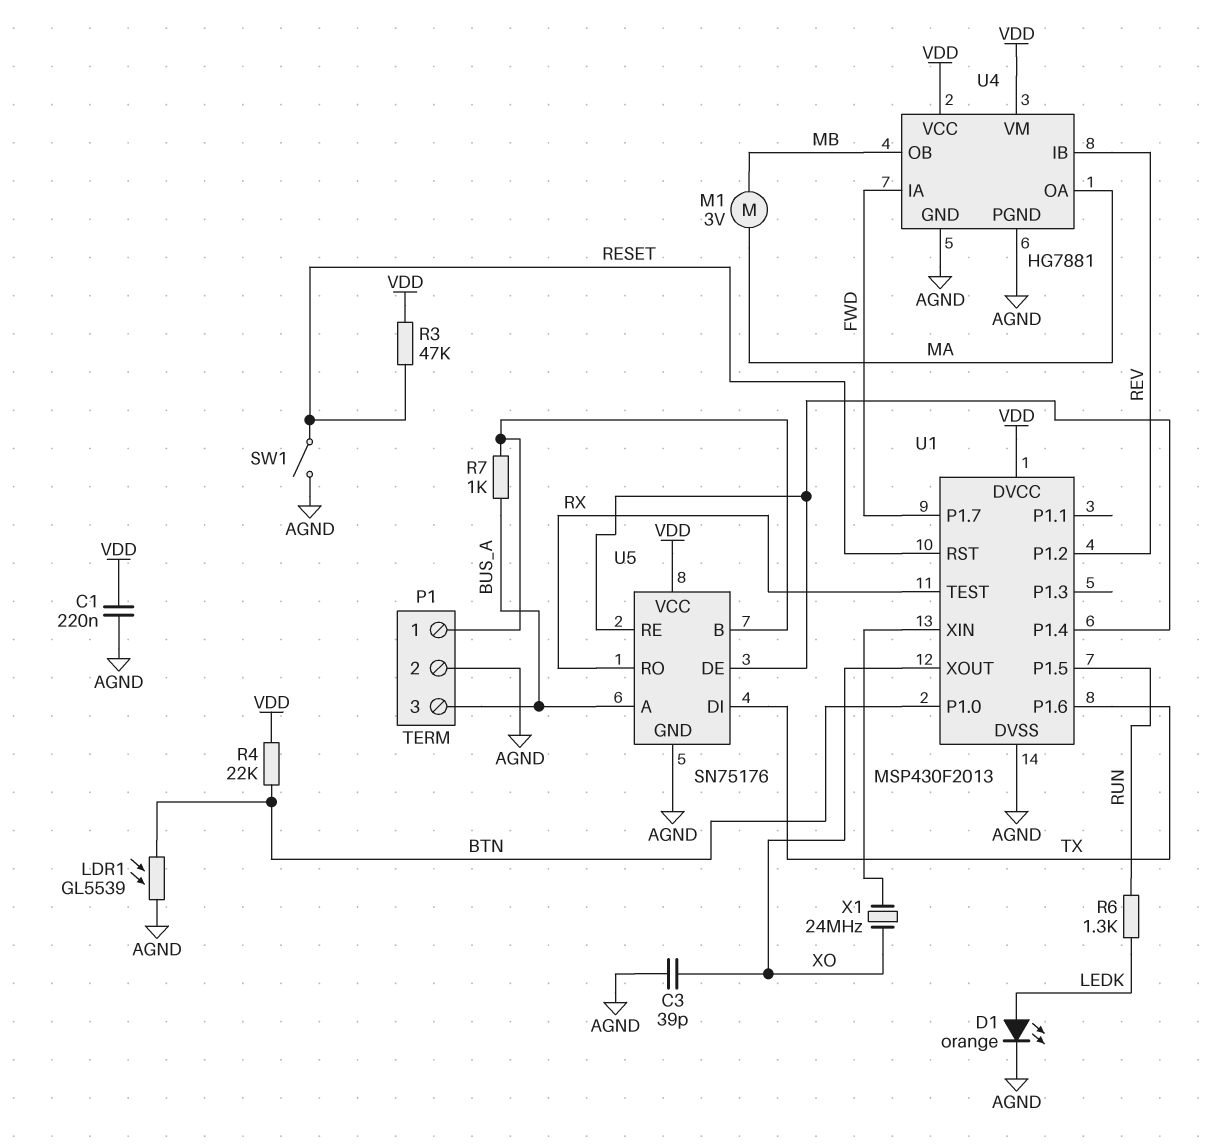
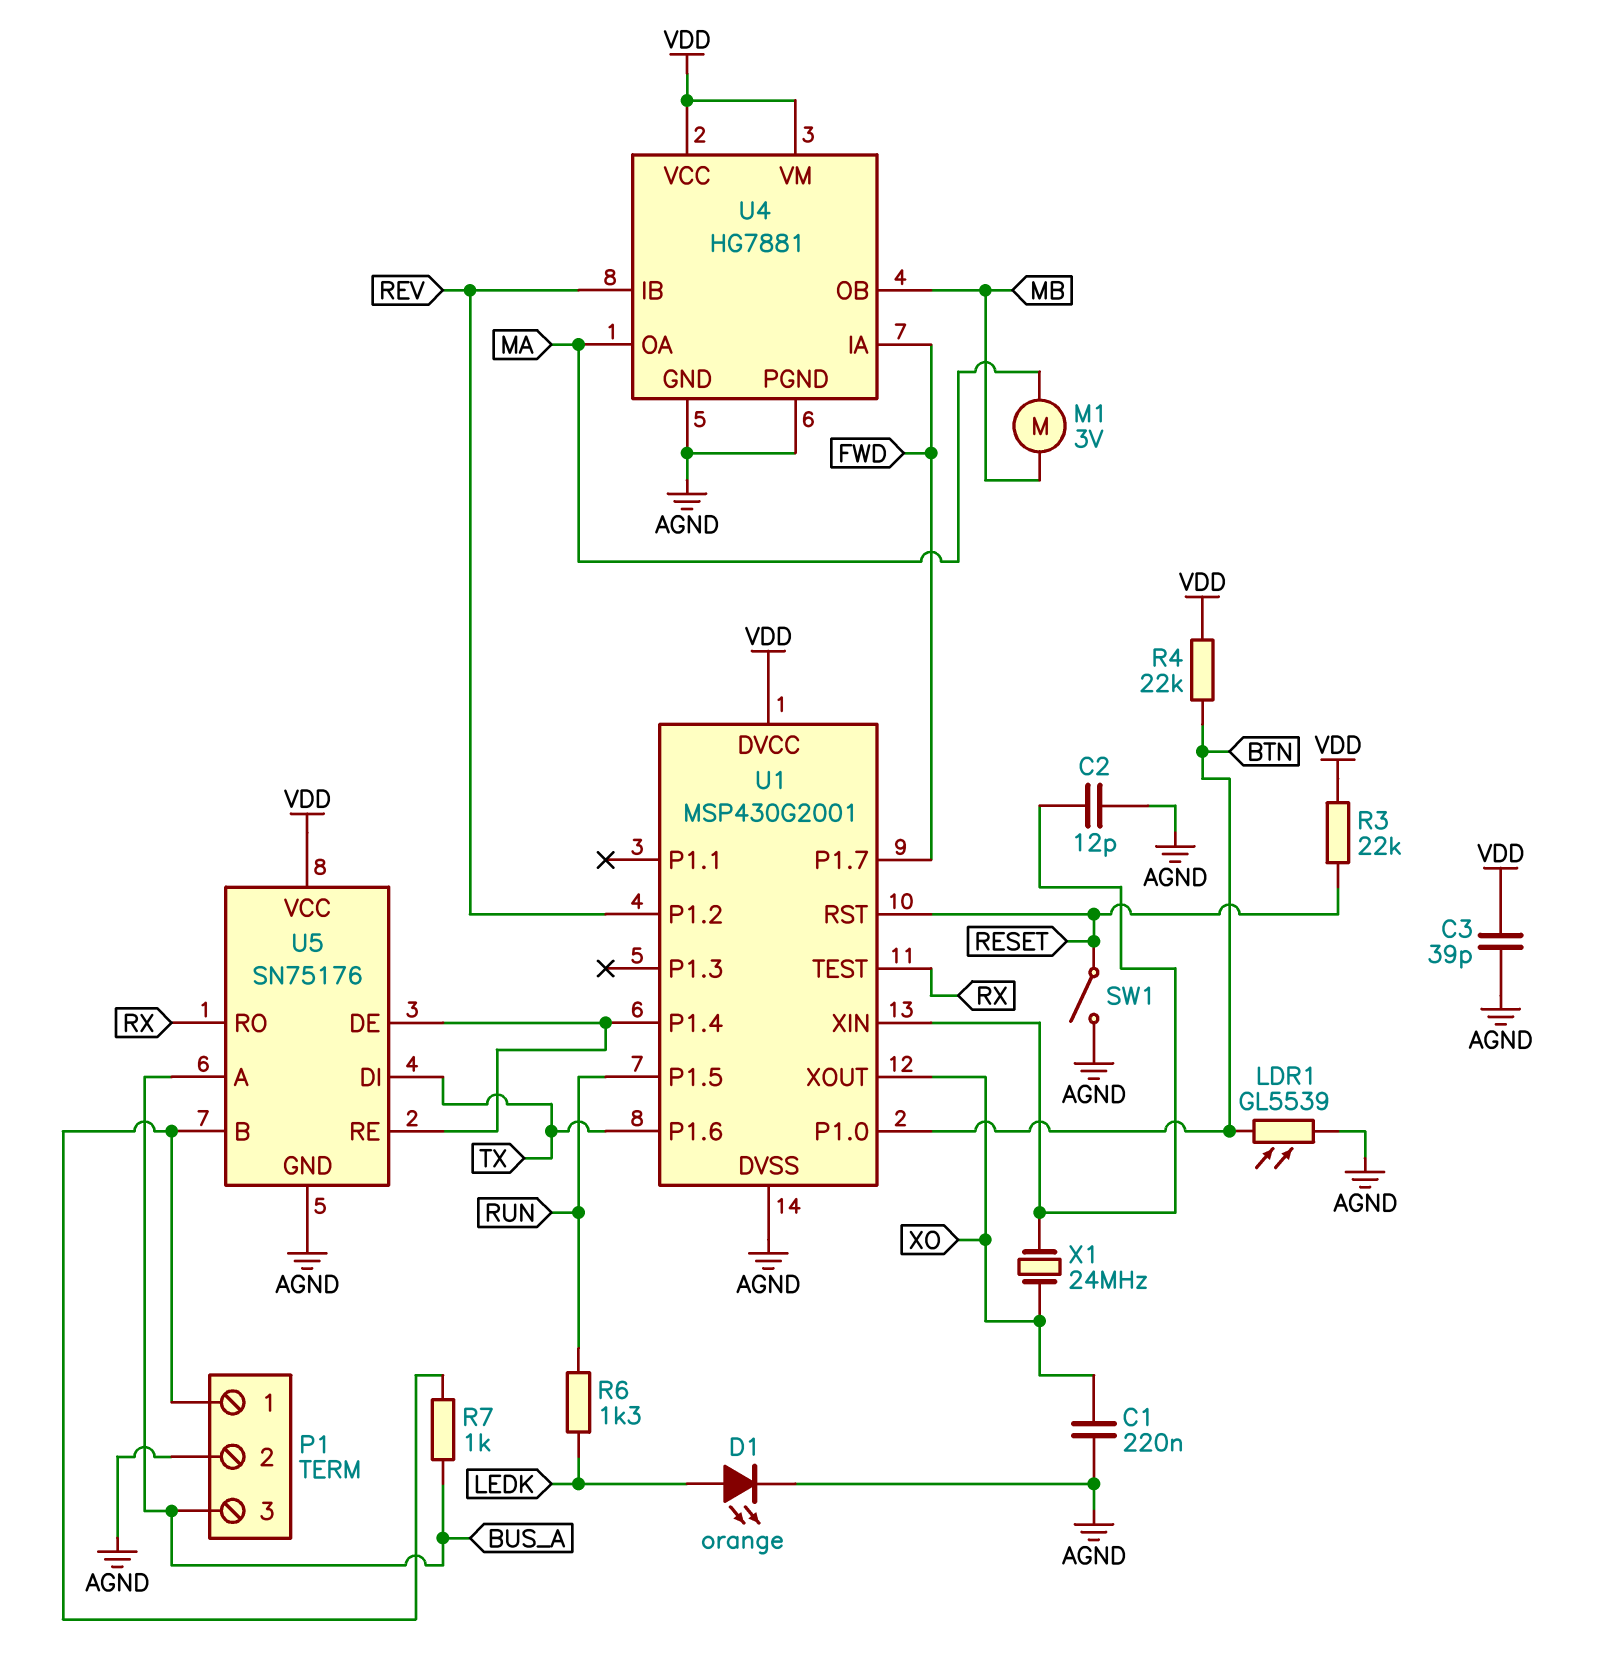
C1: 220nF (AGND, VDD) -> 220nF (AGND, XO)
C2: none -> 12pF (AGND, U1/XIN)
C3: 39pF (AGND, XO) -> 39pF (AGND, VDD)
R3: 47k (RESET, VDD) -> 22k (RESET, VDD)
U1: MSP430F2013 -> MSP430G2001

